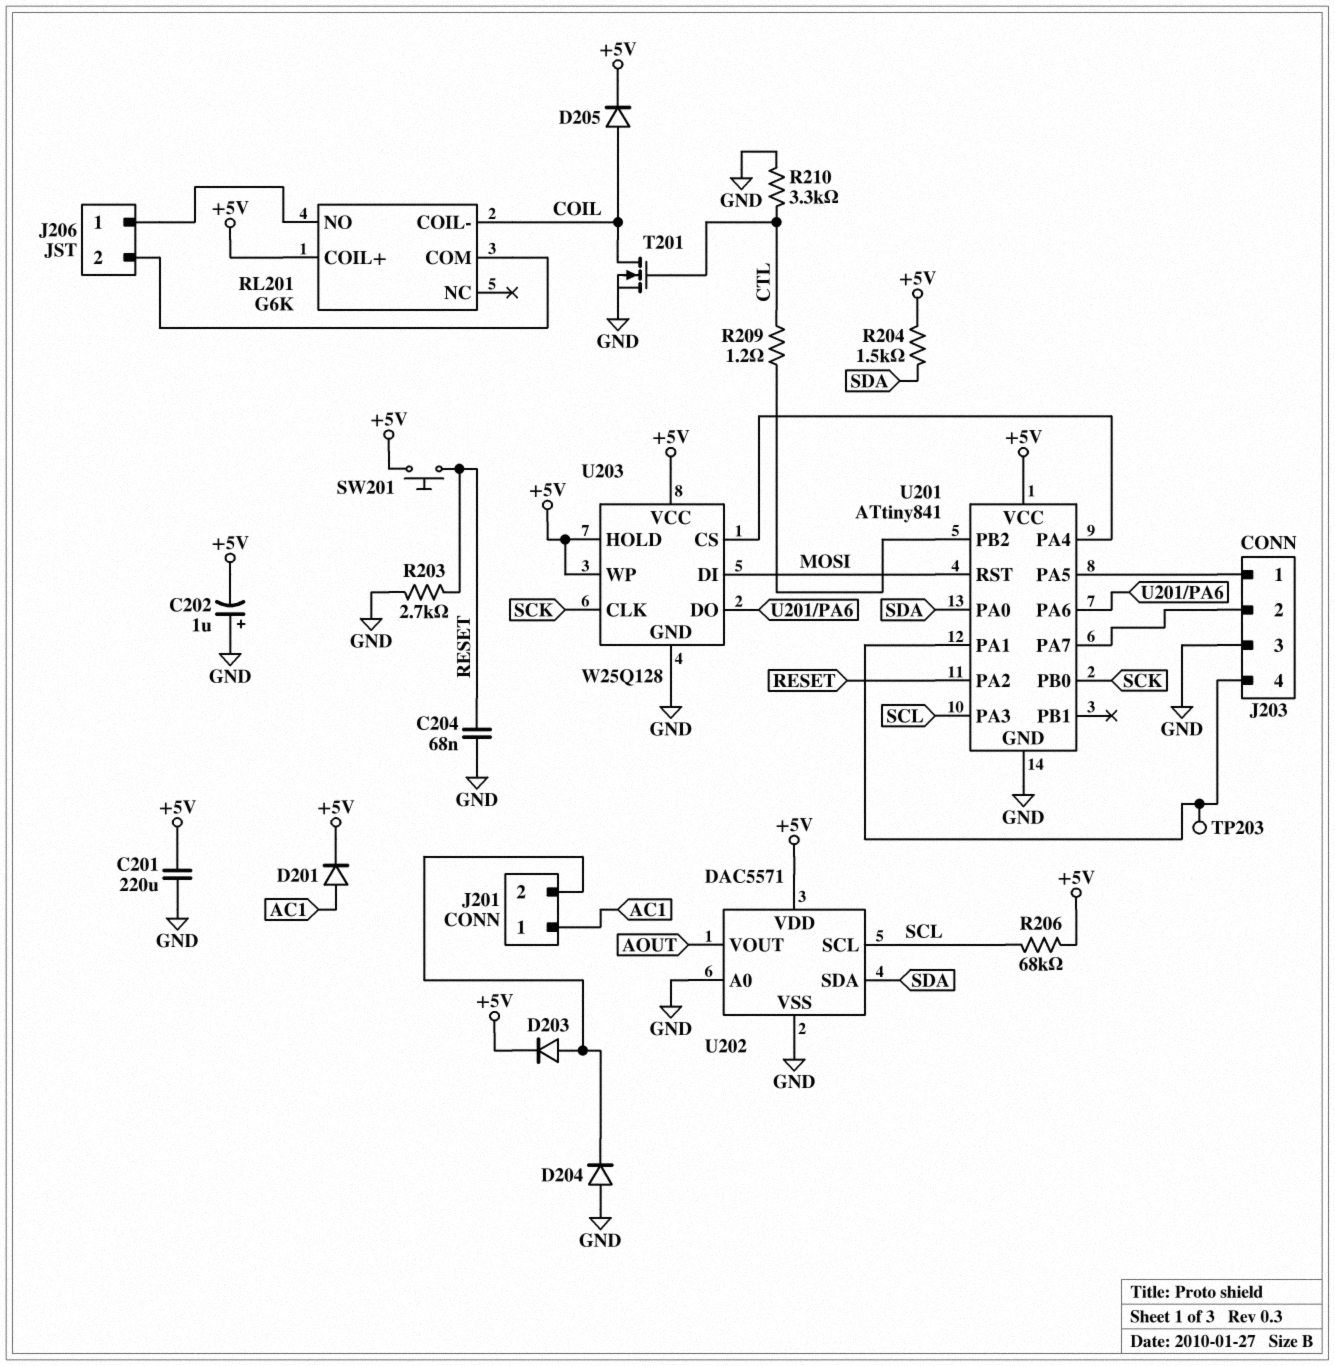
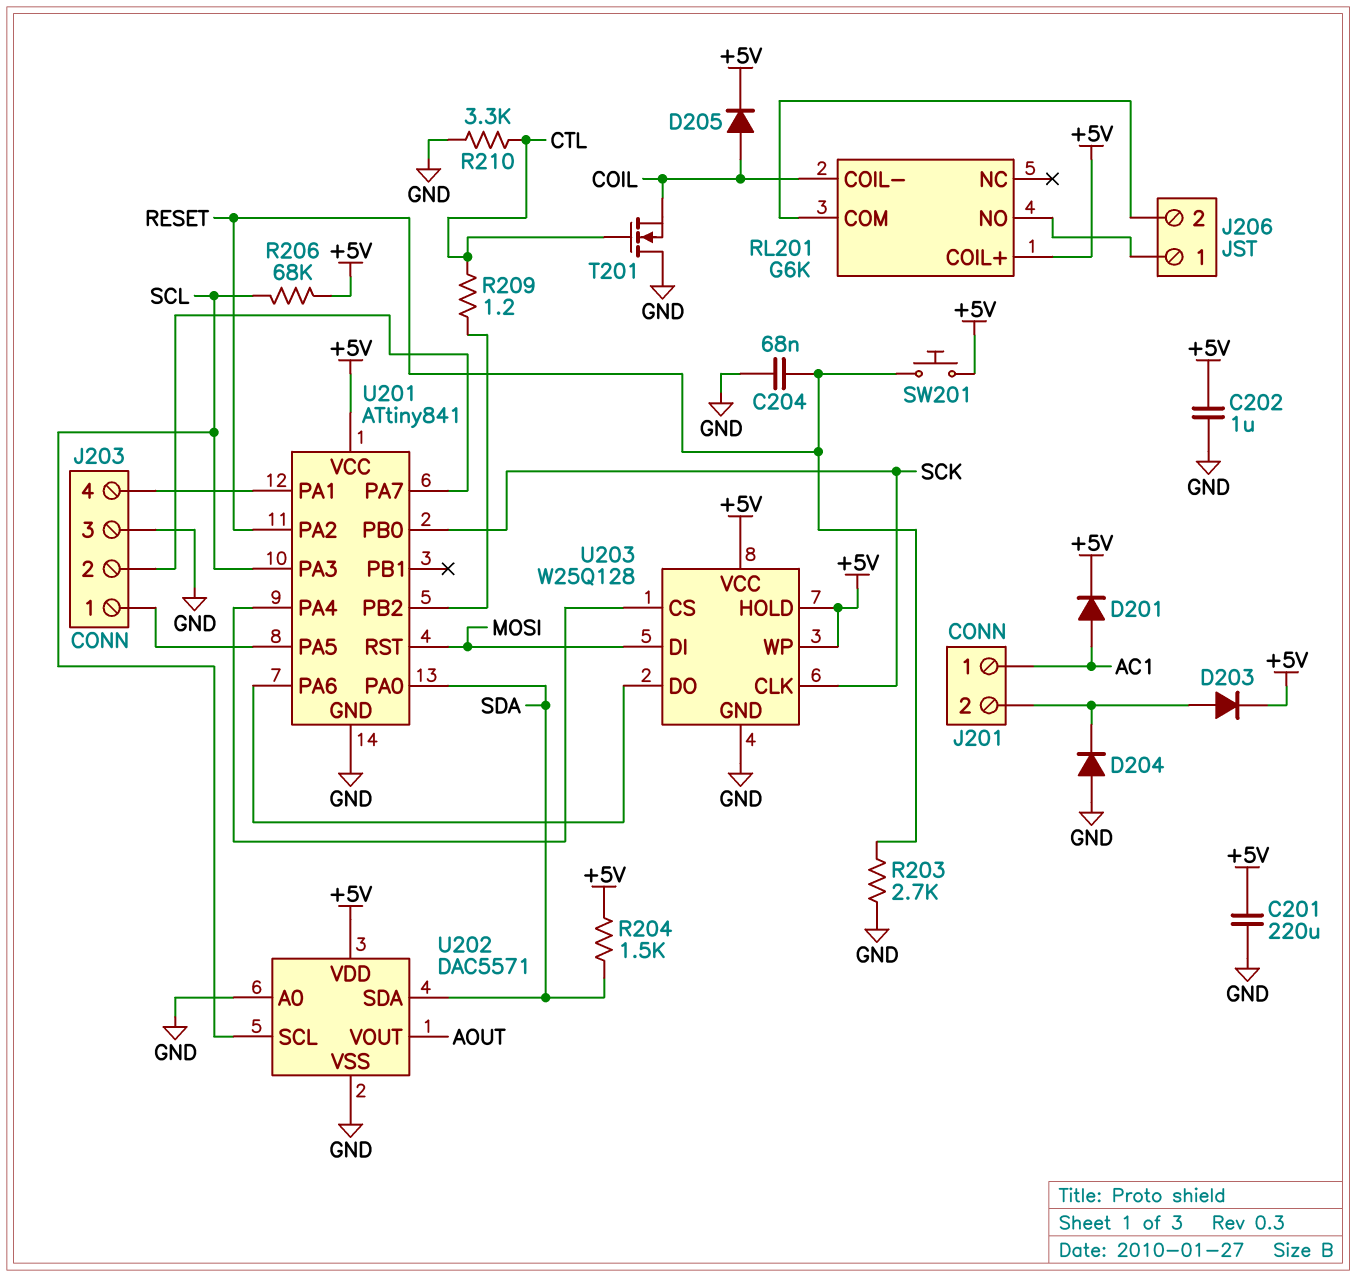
C202: 1uF (plus GND, minus +5V) -> 1uF (+5V, GND)
T201: NMOS (G CTL, D COIL, S GND) -> NMOS (G CTL, D GND, S COIL)
TP203: test point (J203/4) -> none

